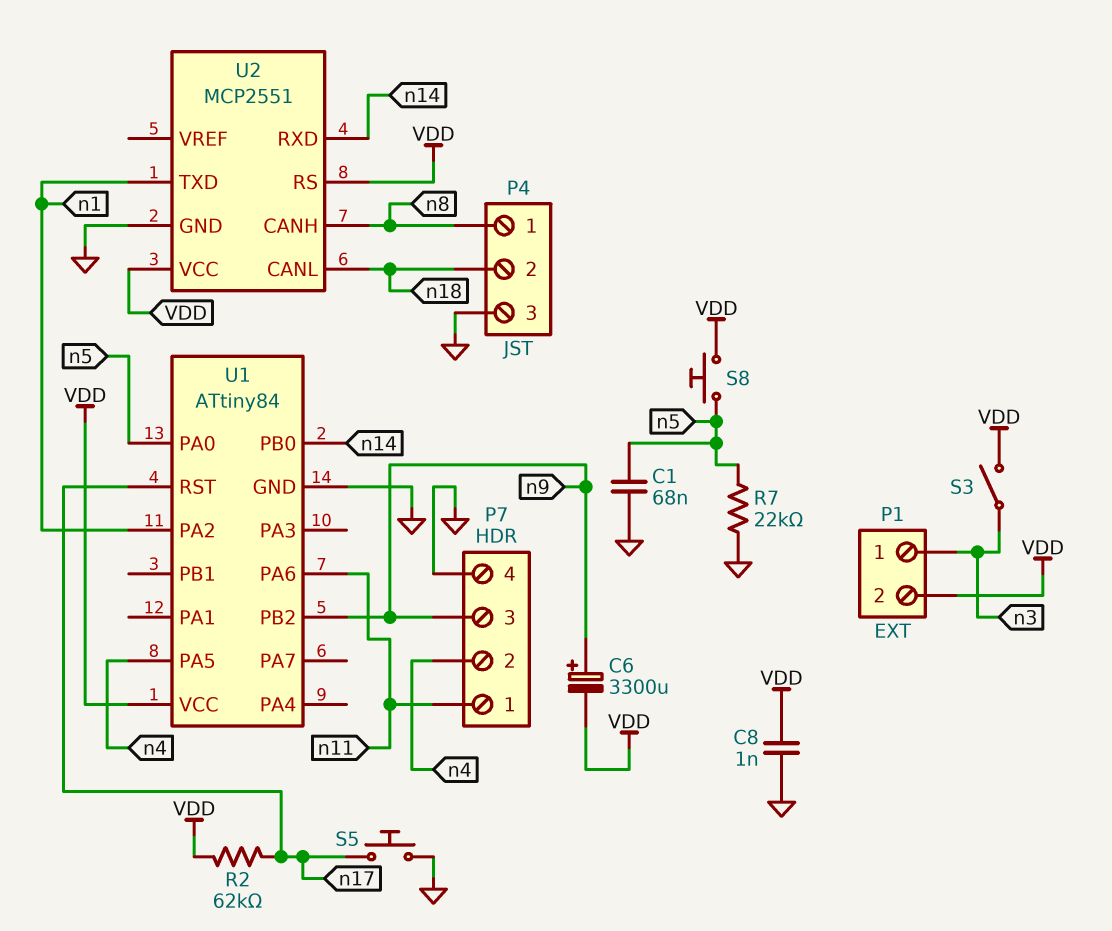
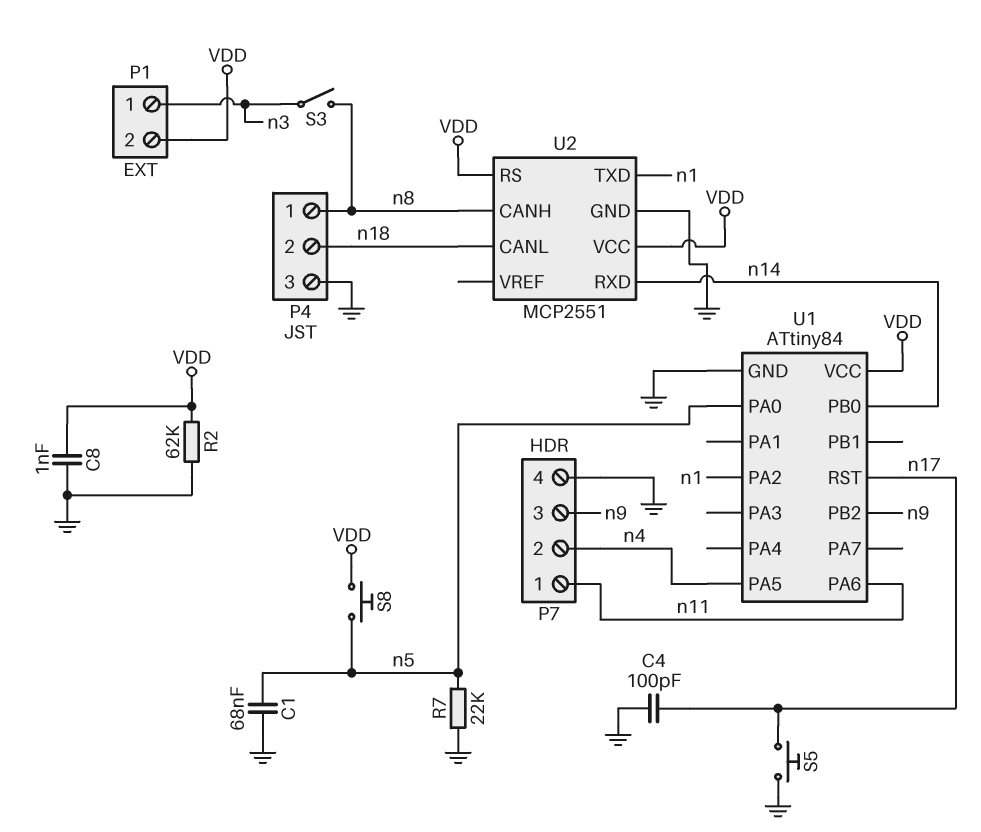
C4: none -> 100pF (GND, n17)
C6: 3300uF (plus n9, minus VDD) -> none
R2: 62k (VDD, n17) -> 62k (GND, VDD)
S3: switch (VDD, n3) -> switch (n3, n8)

